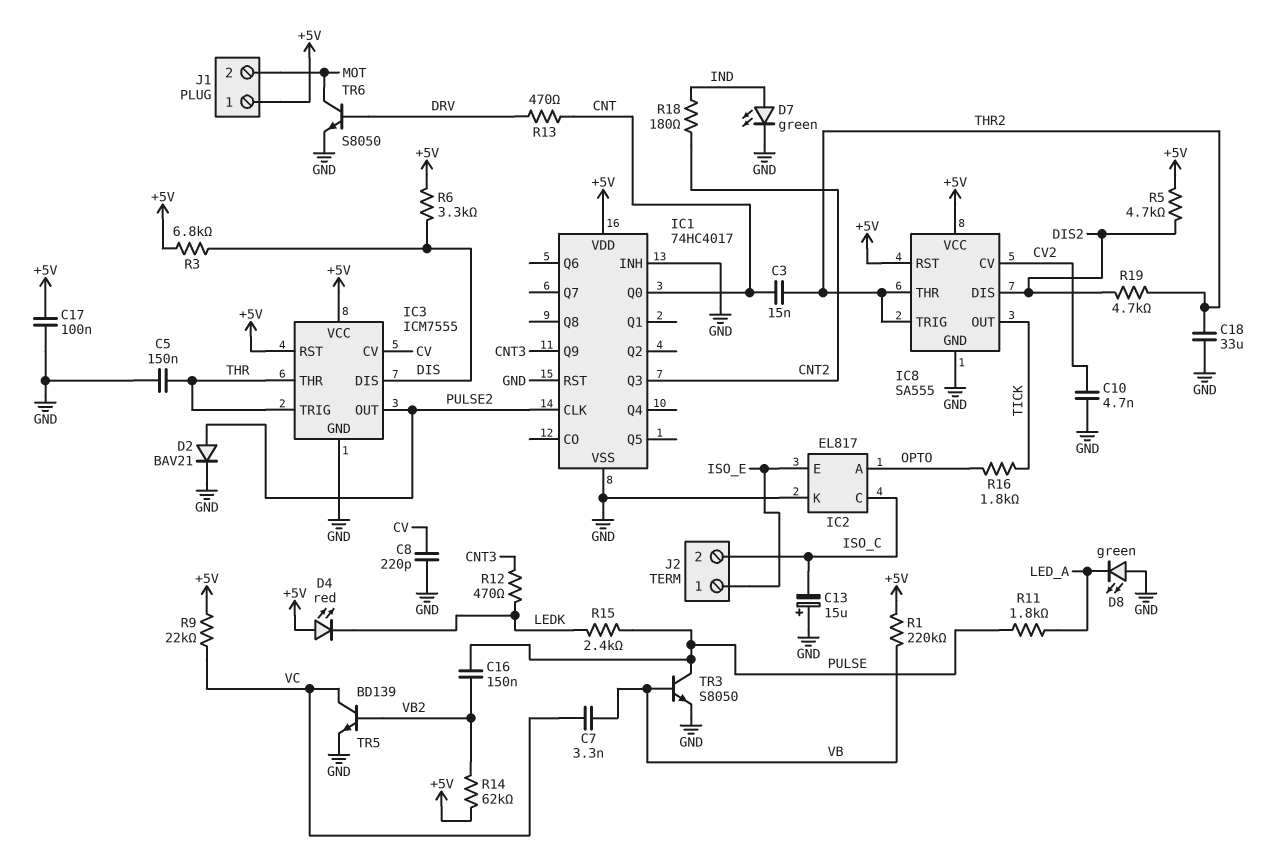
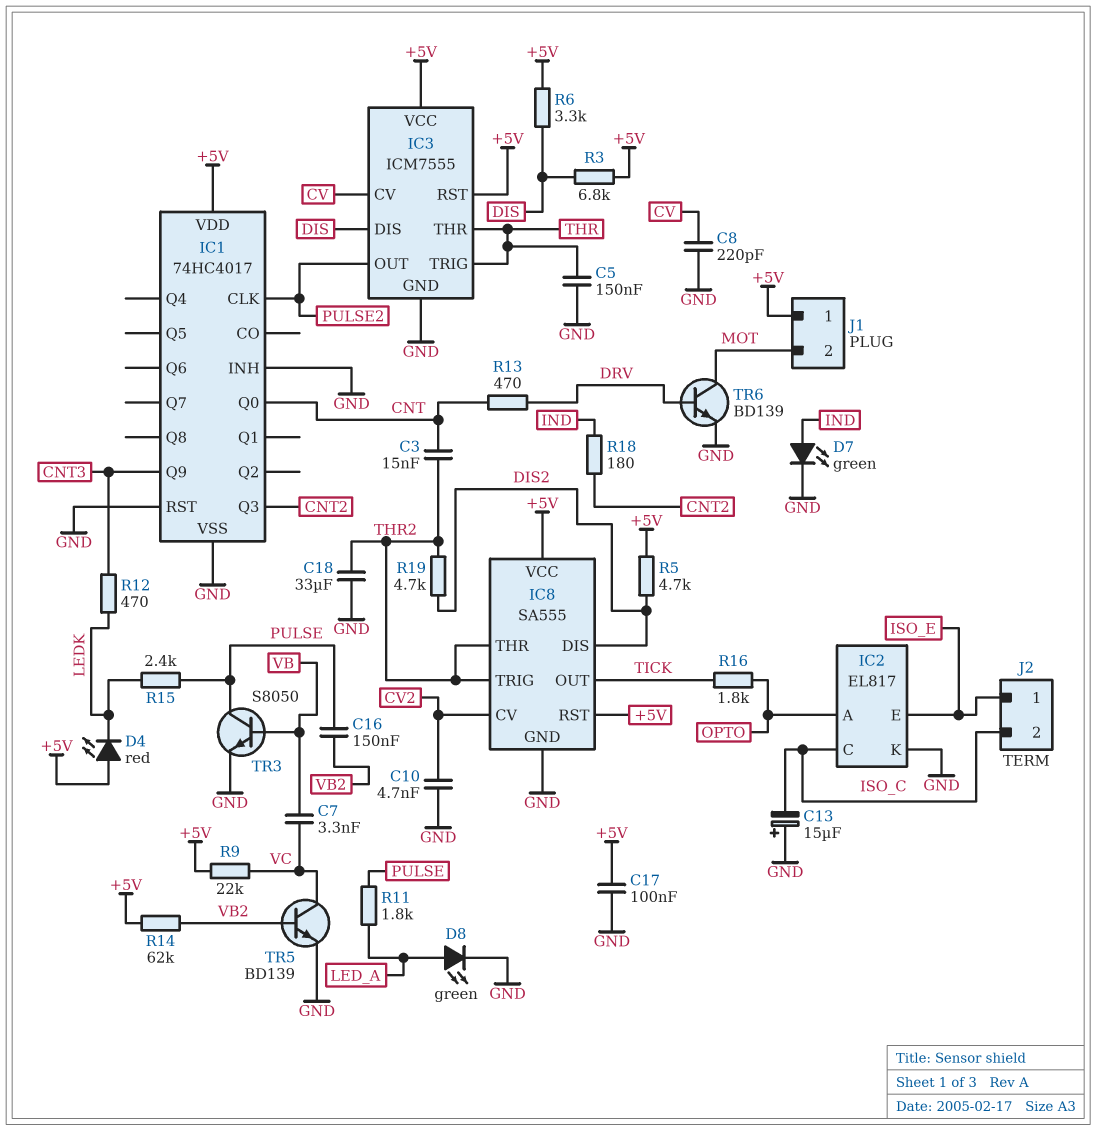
D2: diode BAV21 (A PULSE2, K GND) -> none
D8: LED green (A GND, K LED_A) -> LED green (A LED_A, K GND)
R1: 220k (+5V, VB) -> none
TR6: NPN S8050 (B DRV, C MOT, E GND) -> NPN BD139 (B DRV, C MOT, E GND)

